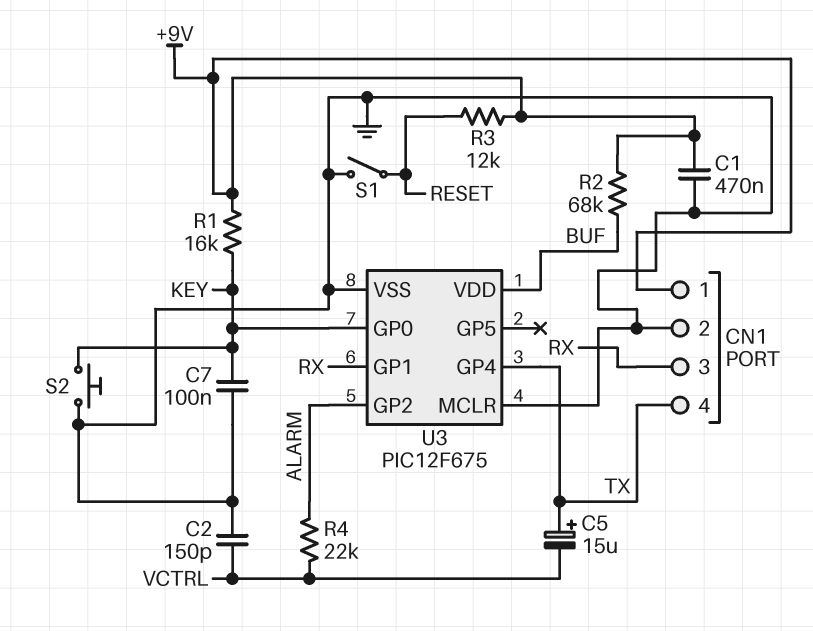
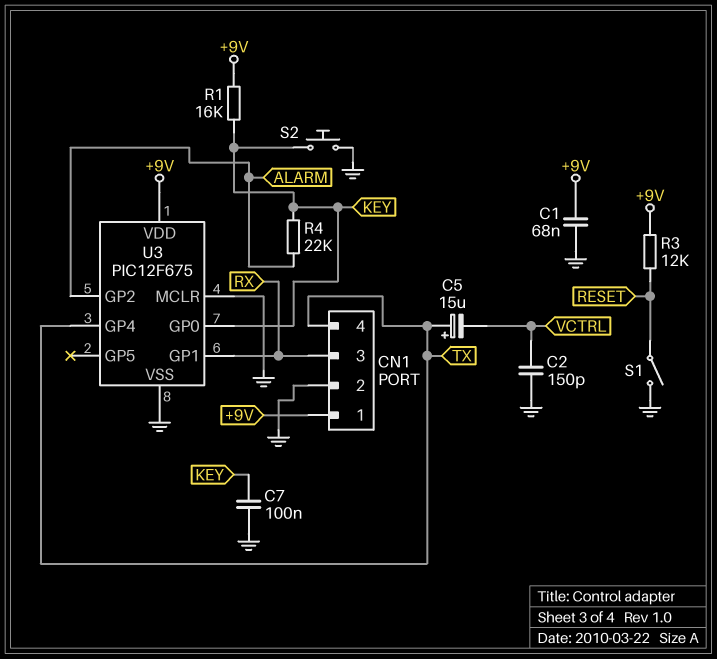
C1: 470nF (+9V, GND) -> 68nF (+9V, GND)
R2: 68k (+9V, BUF) -> none
R4: 22k (ALARM, VCTRL) -> 22k (ALARM, KEY)
U3 pin VDD: BUF -> +9V

